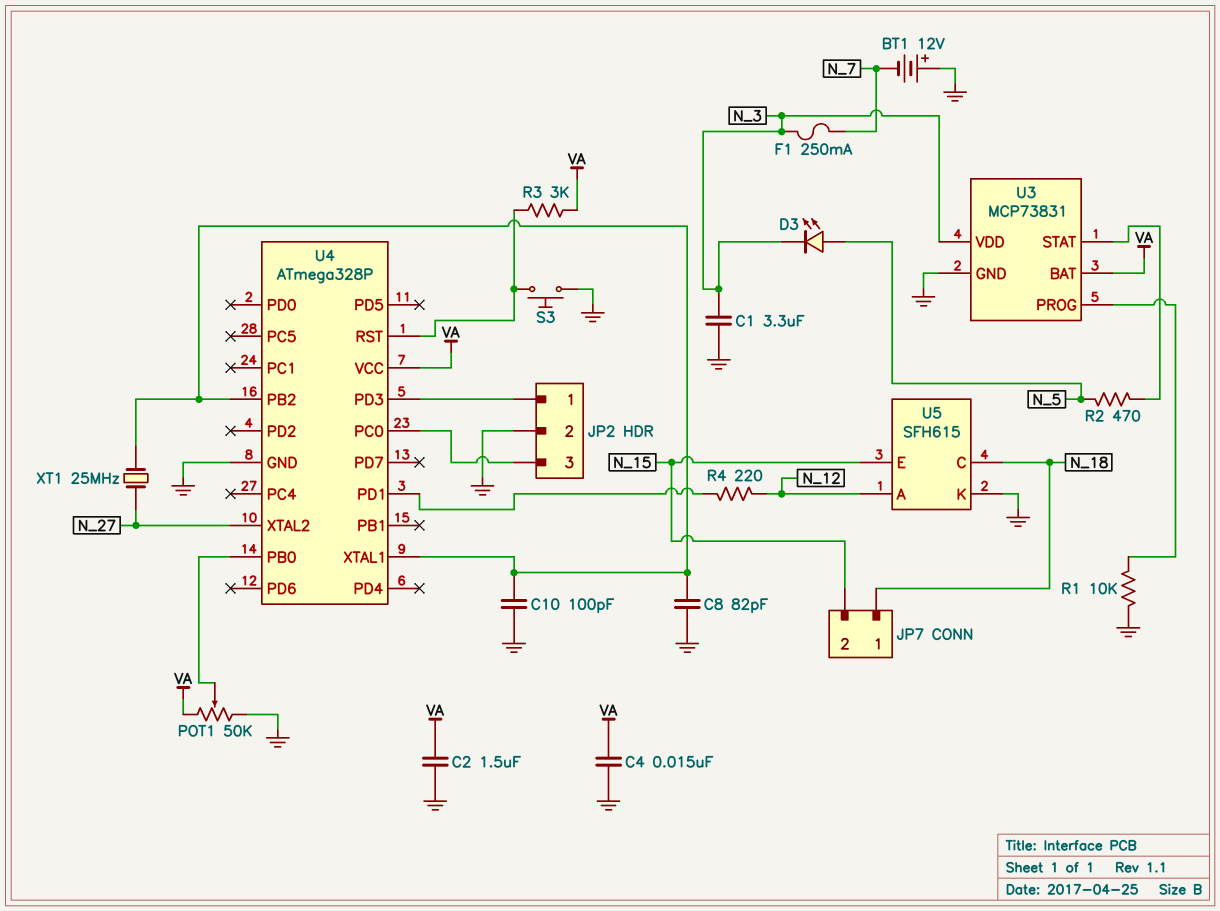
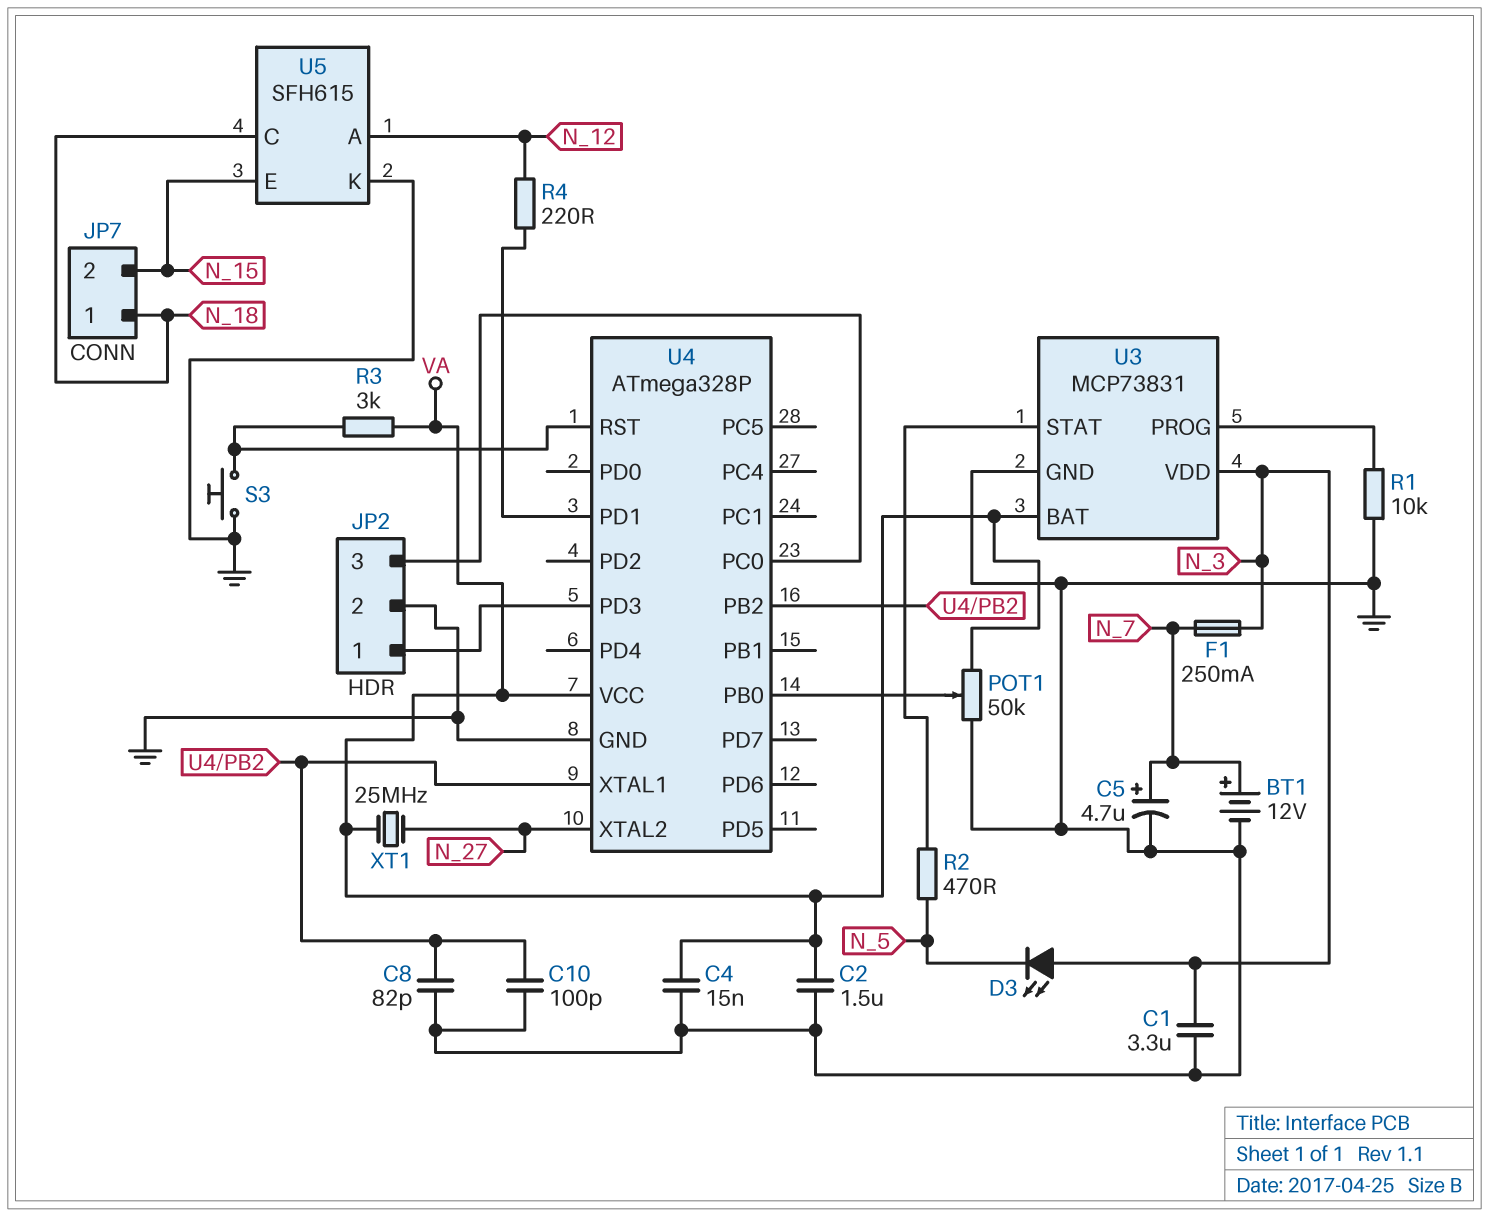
BT1: 12V (plus GND, minus N_7) -> 12V (plus N_7, minus GND)
C5: none -> 4.7uF (plus N_7, minus GND)
D3: LED (A N_5, K N_3) -> LED (A N_3, K N_5)
XT1: 25MHz (N_27, U4/PB2) -> 25MHz (N_27, VA)

